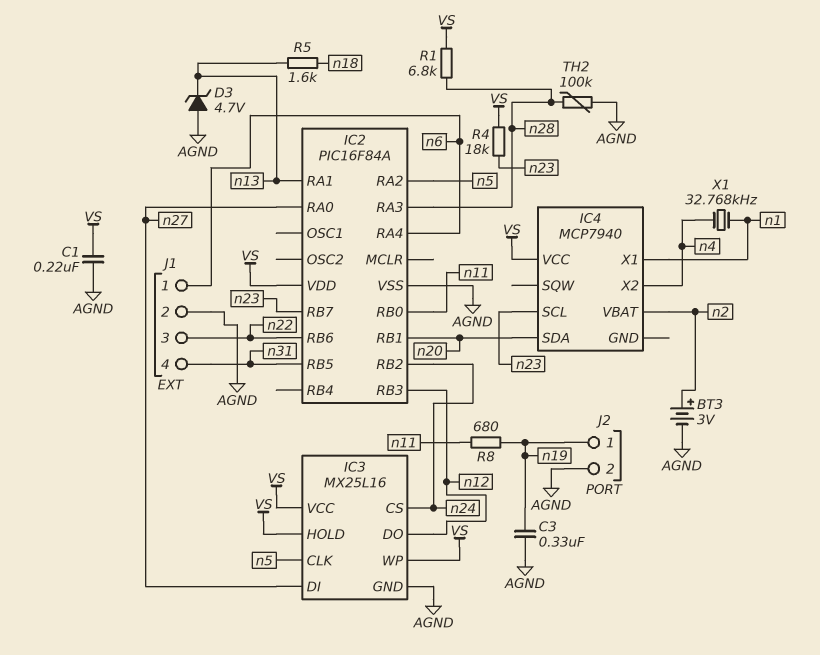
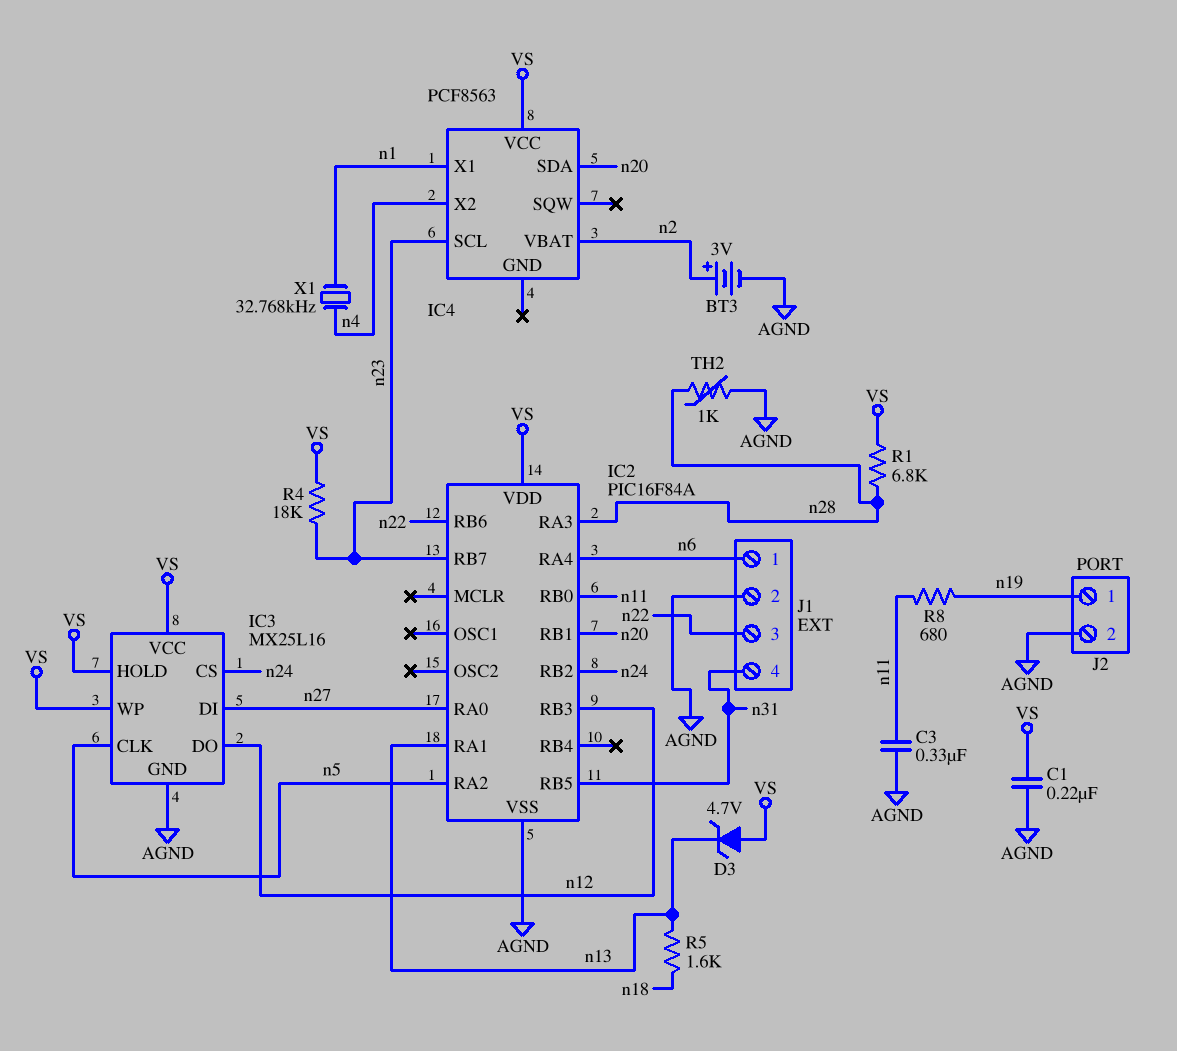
C3: 330nF (AGND, n19) -> 330nF (AGND, n11)
D3: zener 4.7V (A AGND, K n13) -> zener 4.7V (A VS, K n13)
IC4: MCP7940 -> PCF8563
TH2: 100k (AGND, n28) -> 1k (AGND, n28)

